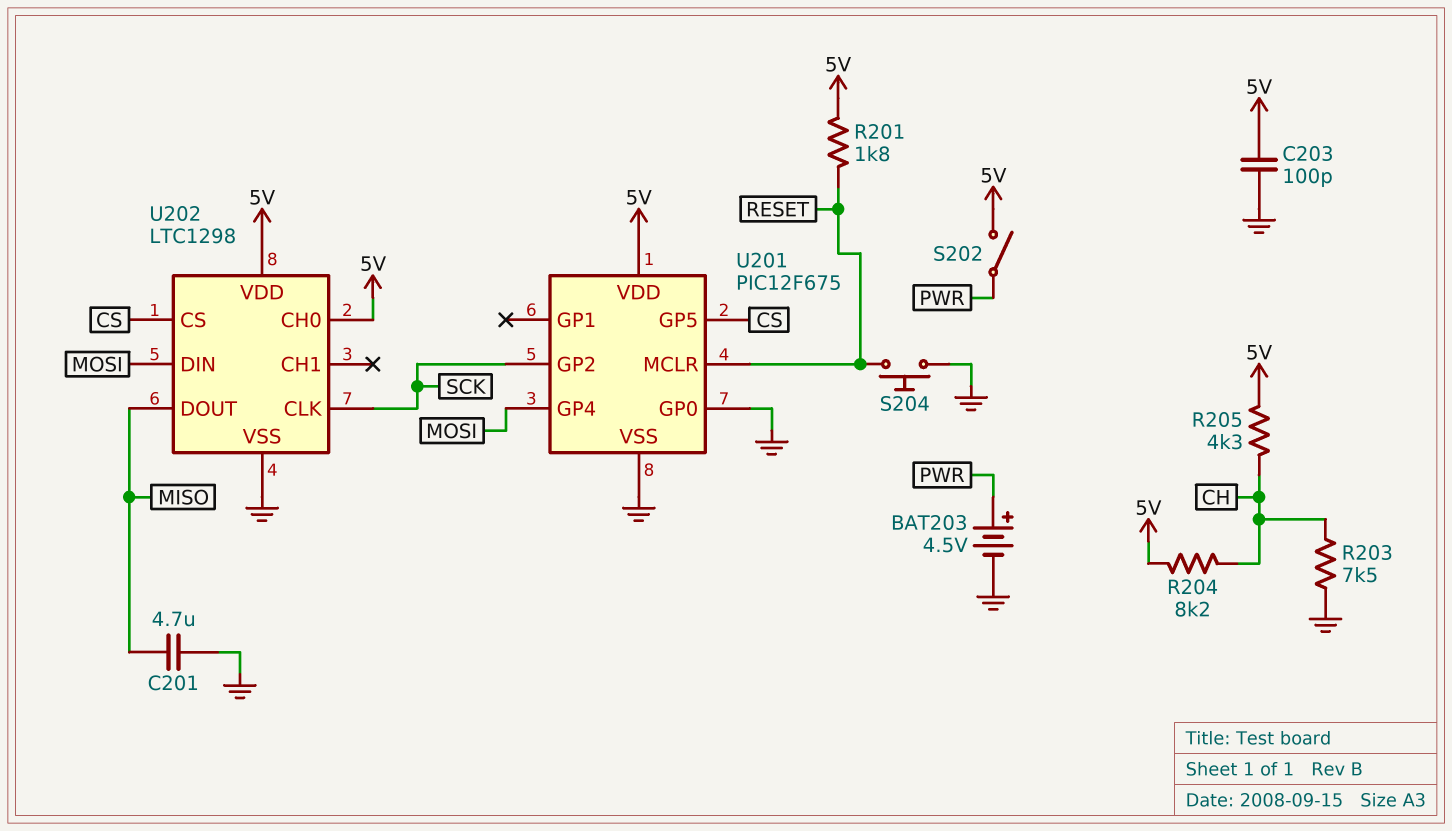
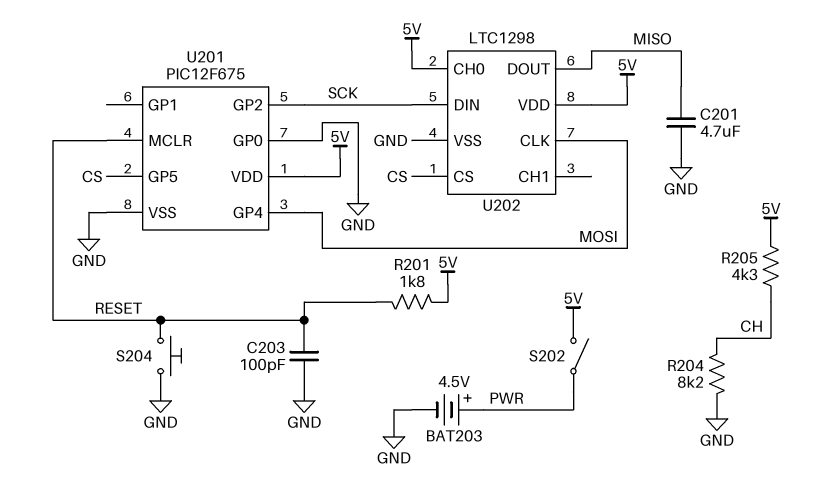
C203: 100pF (5V, GND) -> 100pF (GND, RESET)
R203: 7.5k (CH, GND) -> none
R204: 8.2k (5V, CH) -> 8.2k (CH, GND)
U202 pin CLK: SCK -> MOSI
U202 pin DIN: MOSI -> SCK

